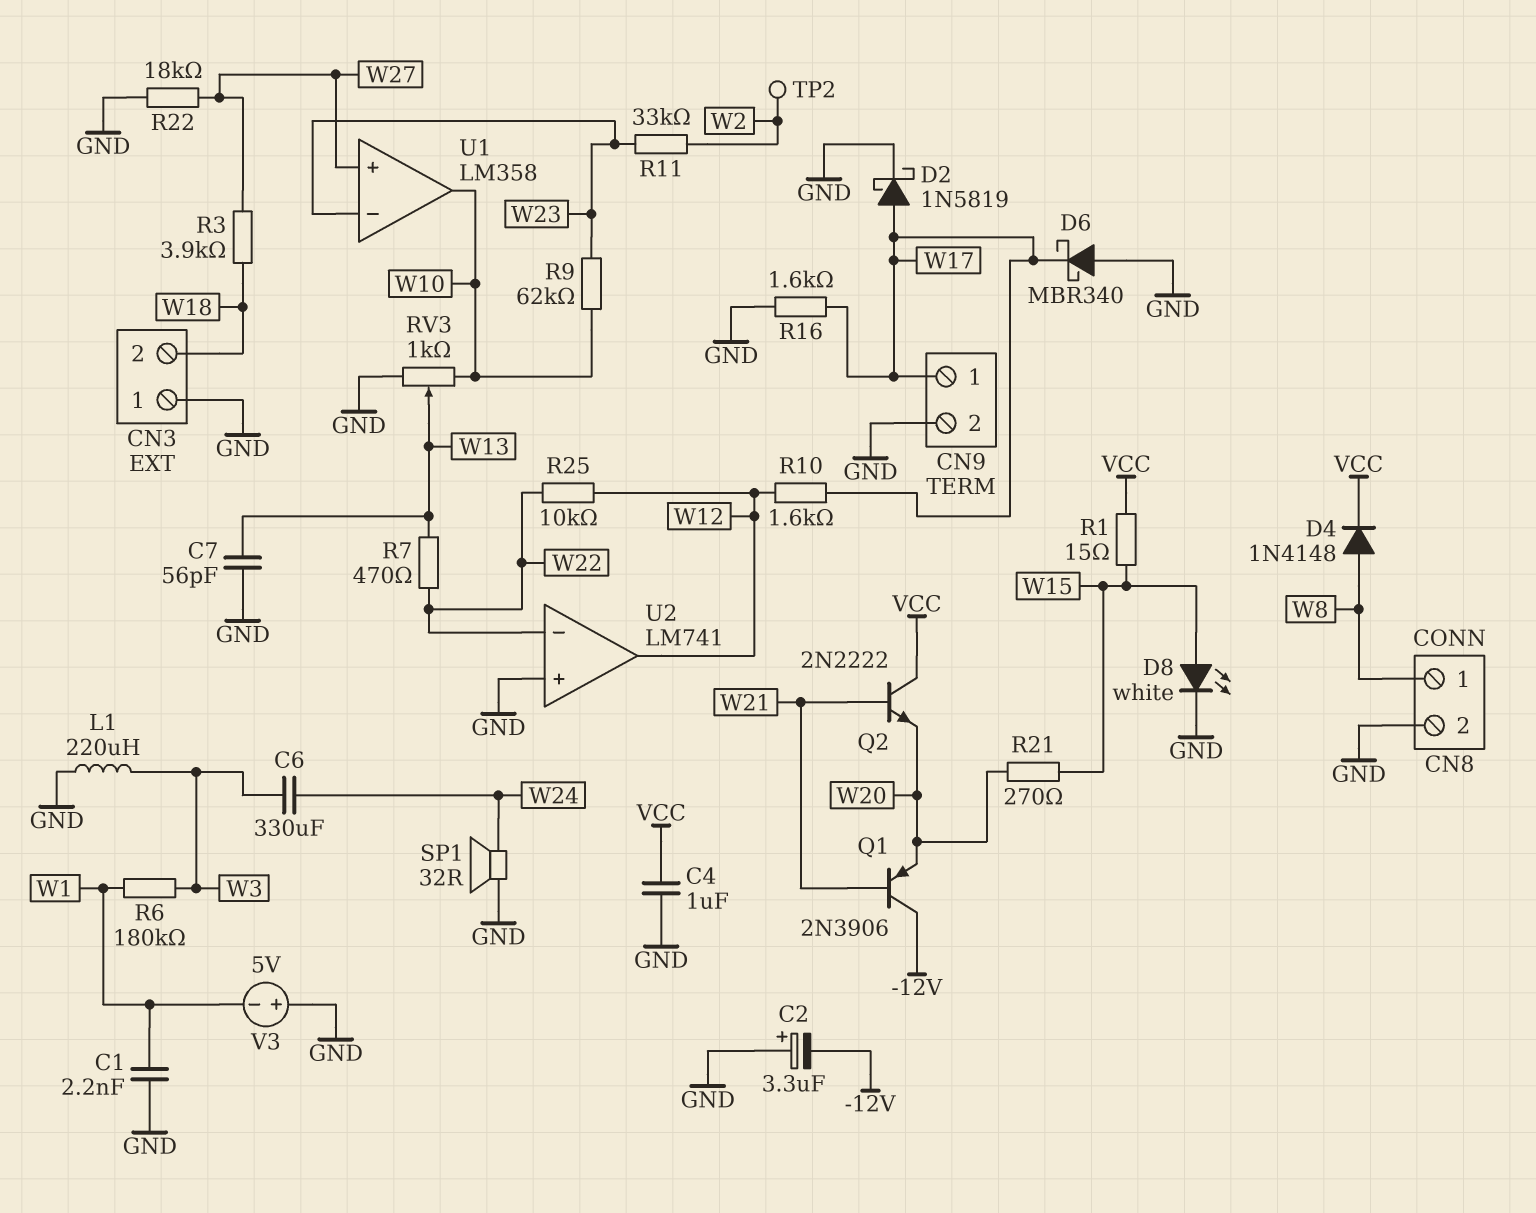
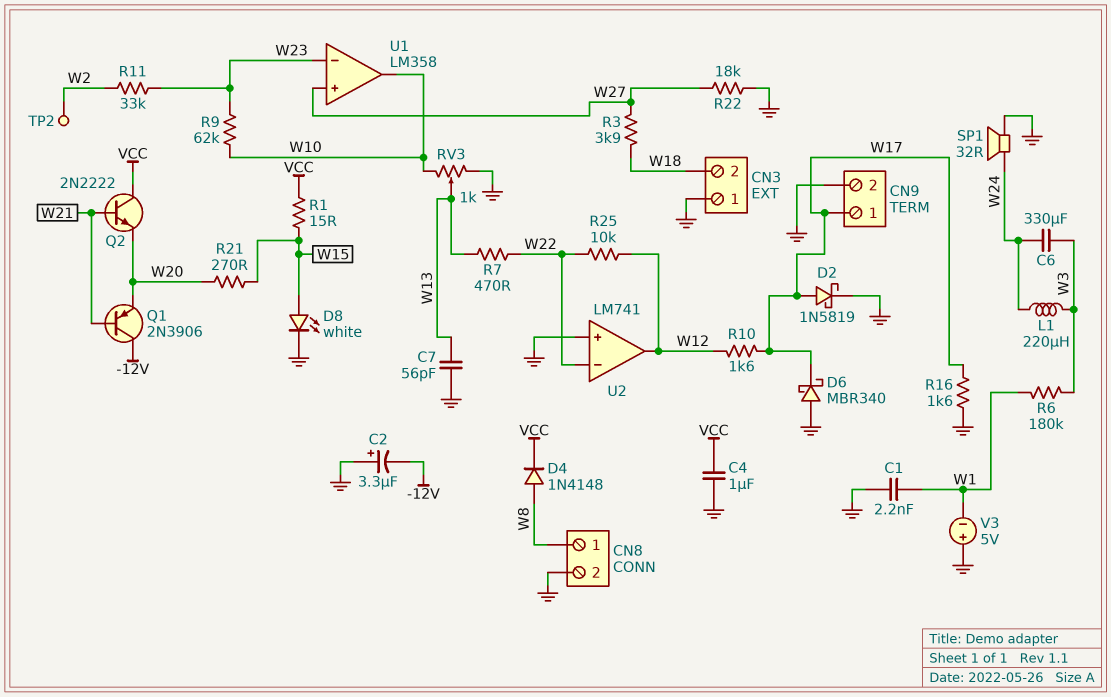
L1: 220uH (GND, W3) -> 220uH (W3, W24)

